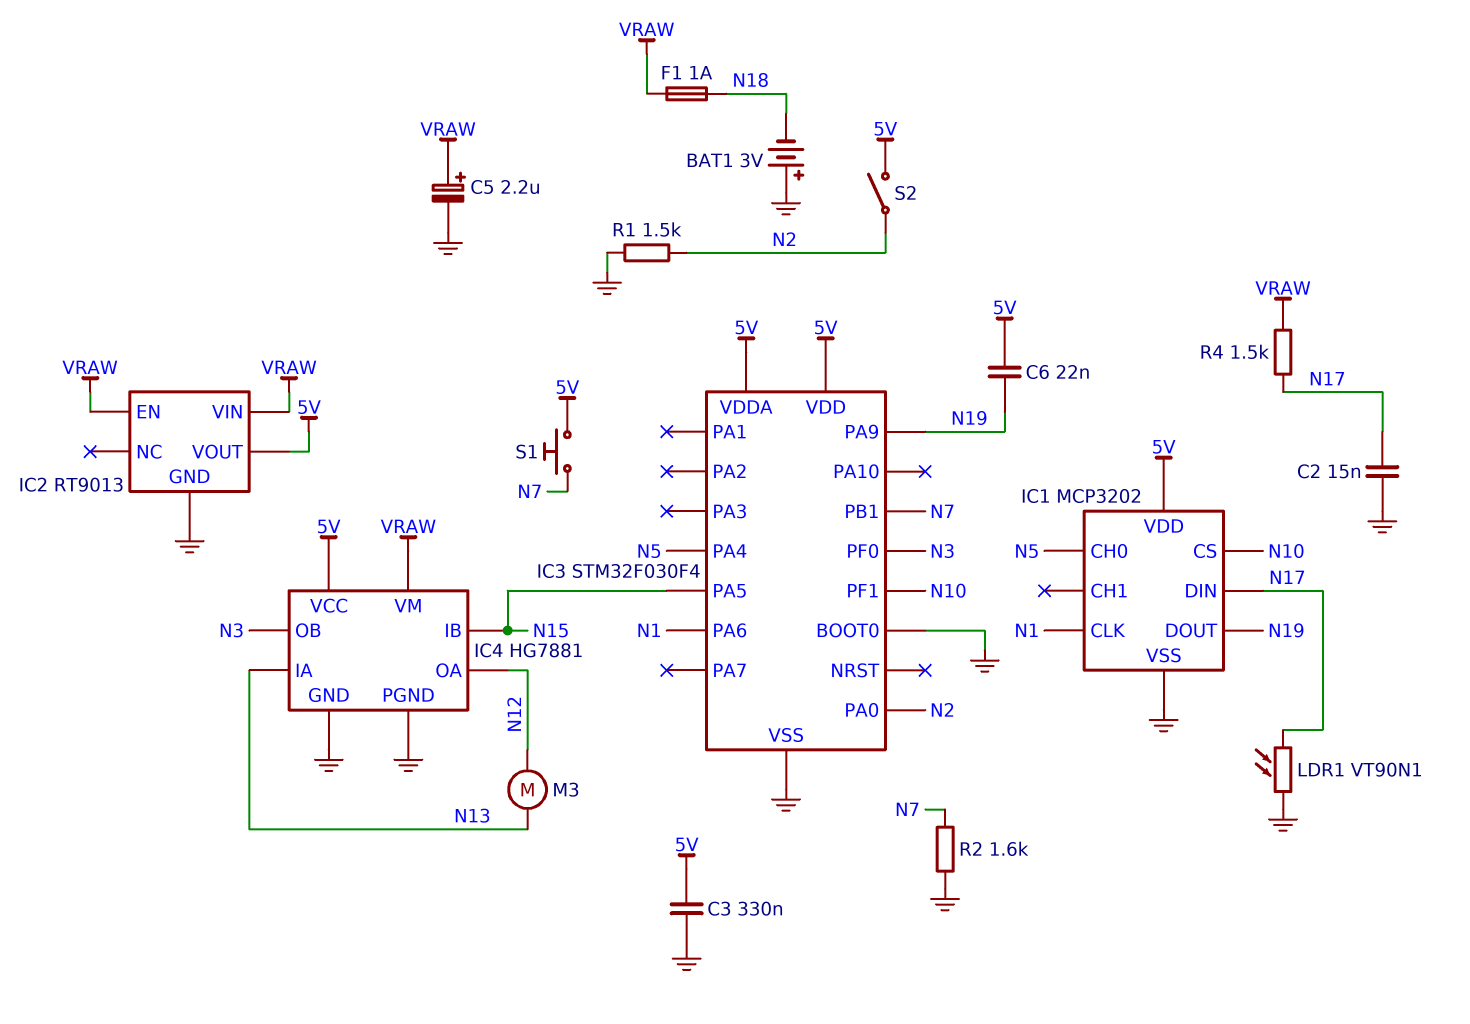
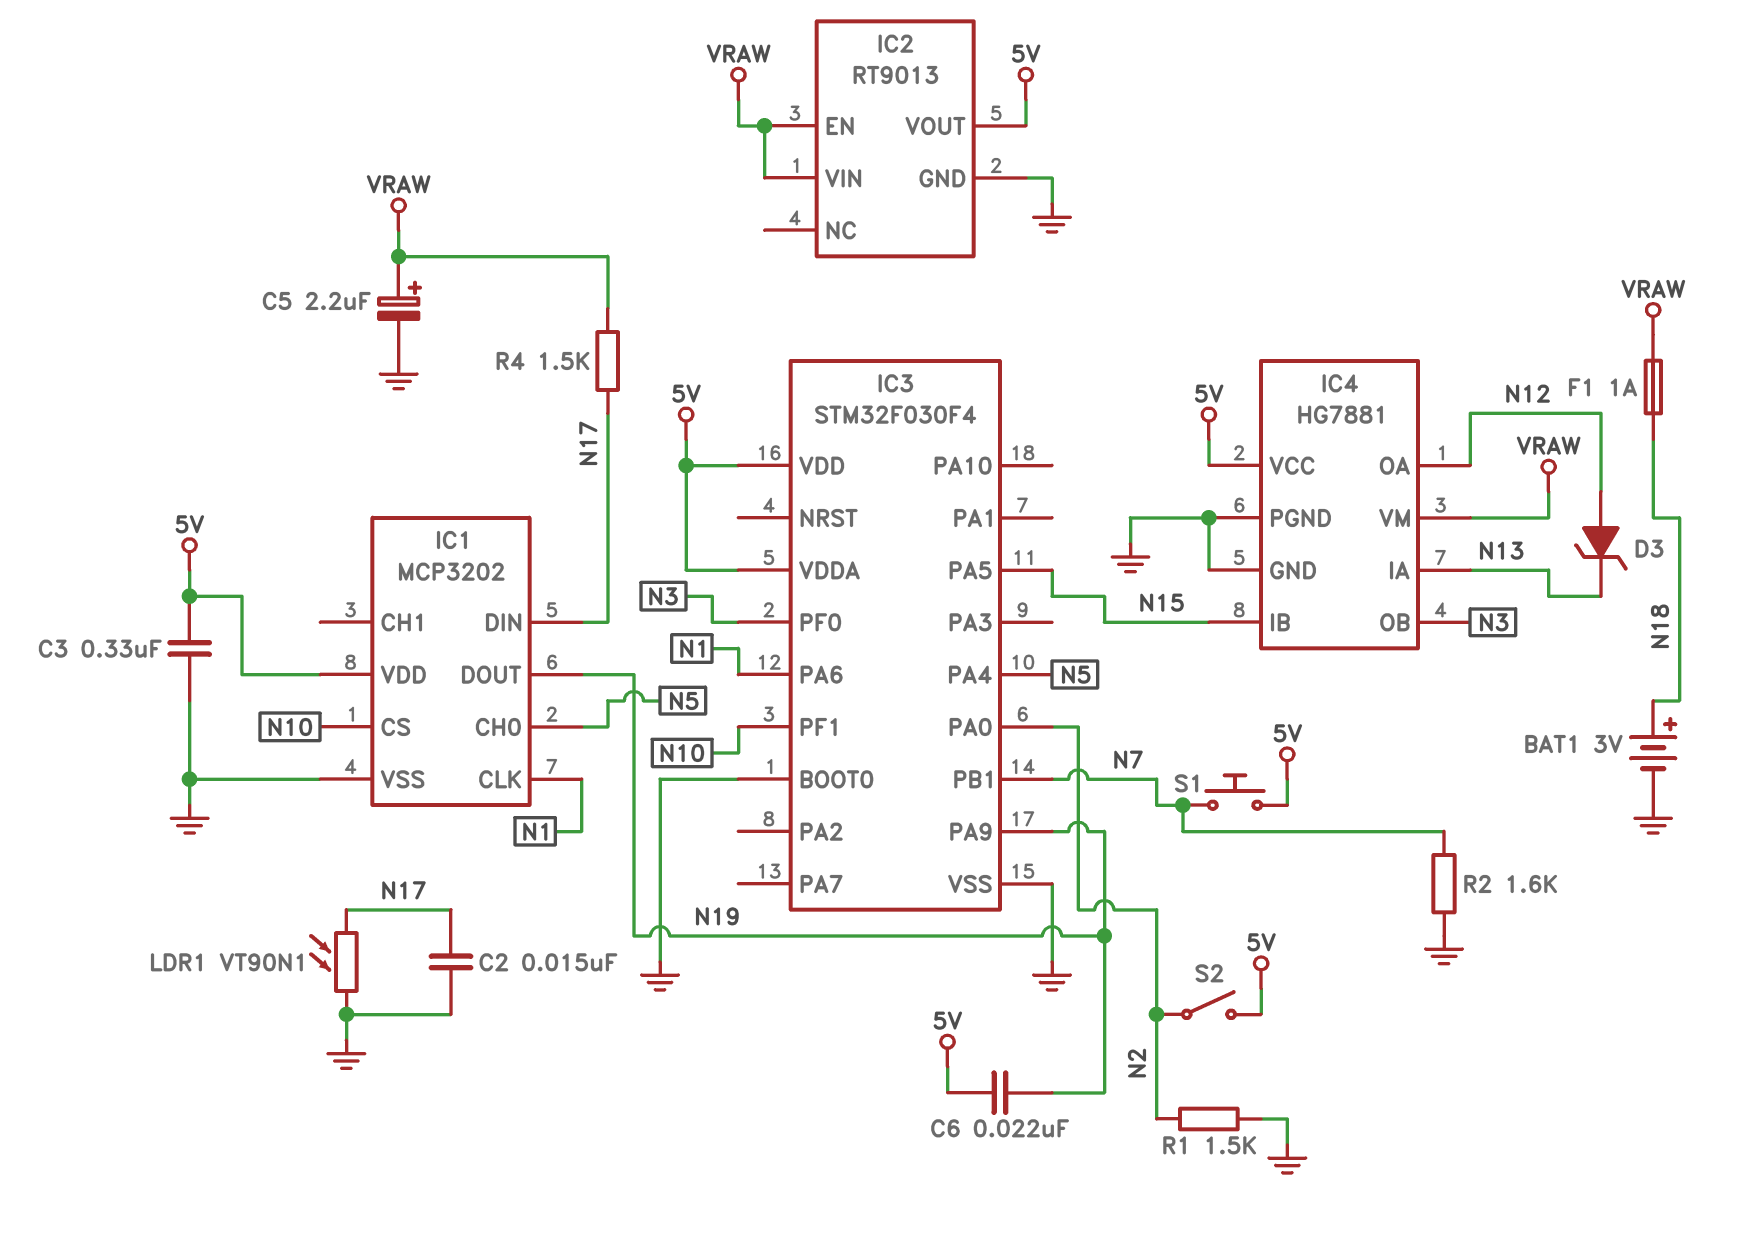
BAT1: 3V (plus GND, minus N18) -> 3V (plus N18, minus GND)
D3: none -> zener (A N12, K N13)
M3: motor (N12, N13) -> none

